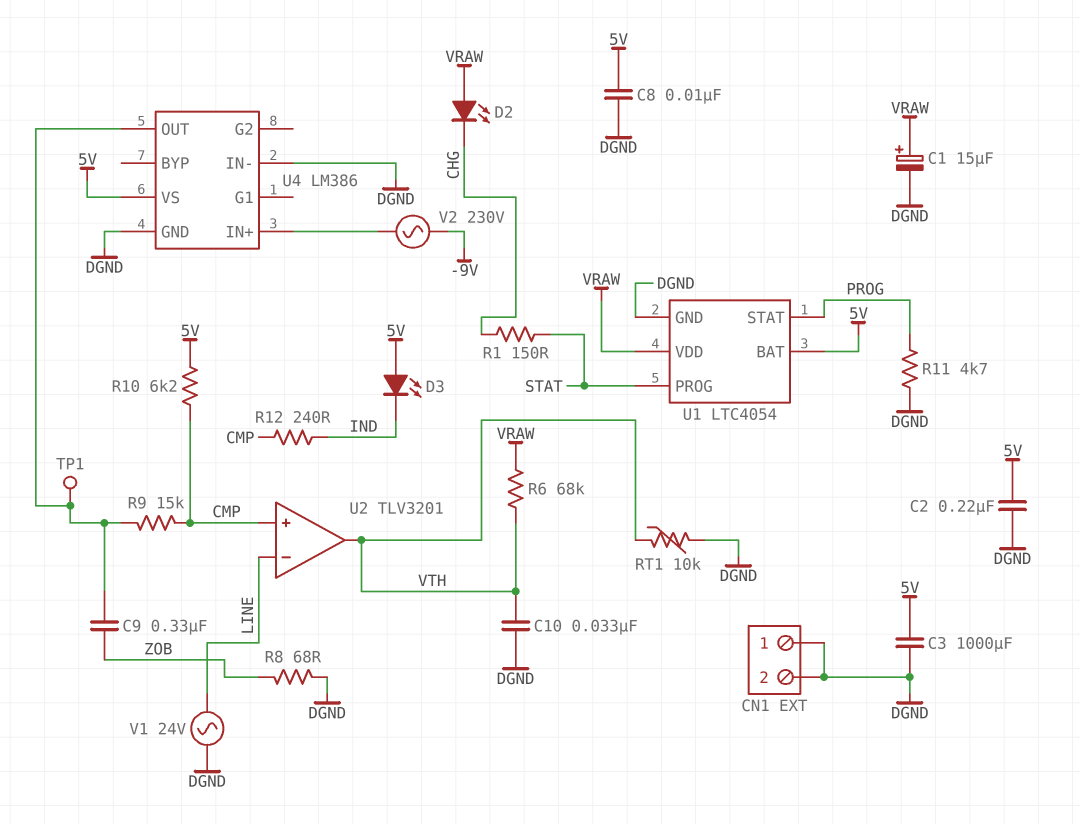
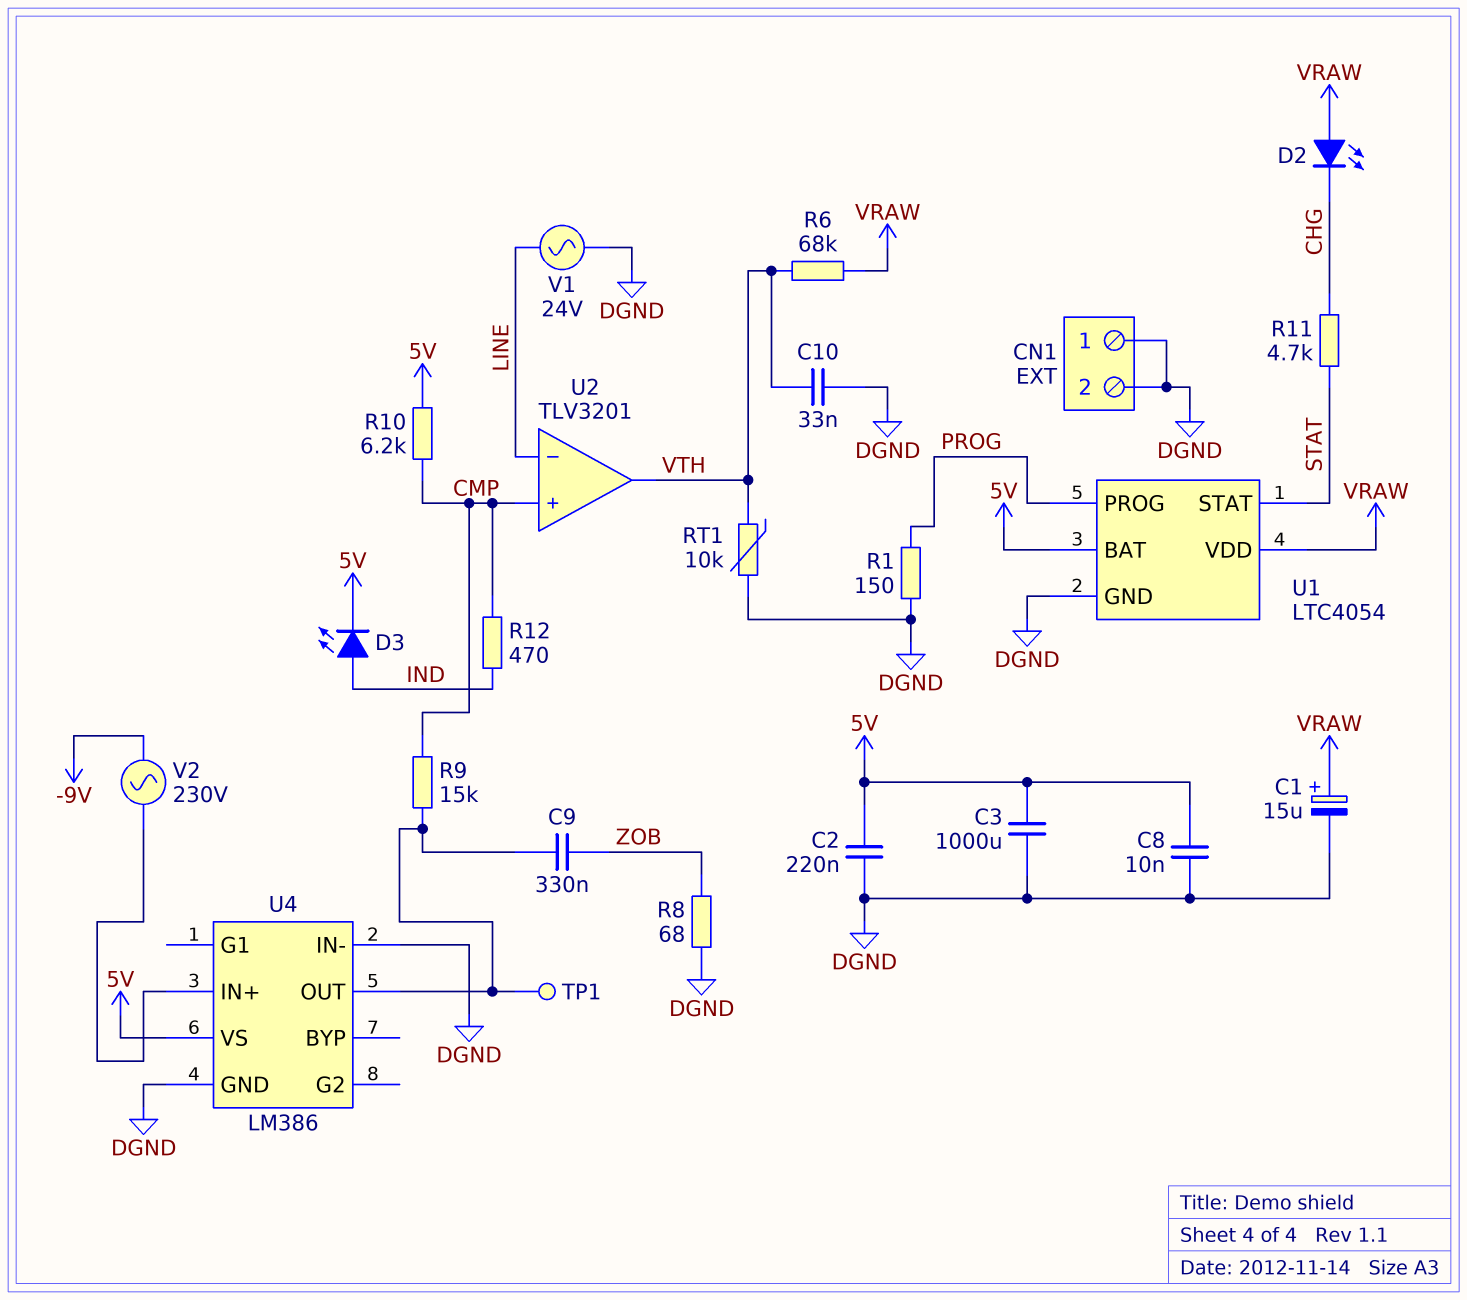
D3: LED (A 5V, K IND) -> LED (A IND, K 5V)
R1: 150 (CHG, STAT) -> 150 (DGND, PROG)
R11: 4.7k (DGND, PROG) -> 4.7k (CHG, STAT)
R12: 240 (CMP, IND) -> 470 (CMP, IND)
U1 pin PROG: STAT -> PROG
U1 pin STAT: PROG -> STAT

